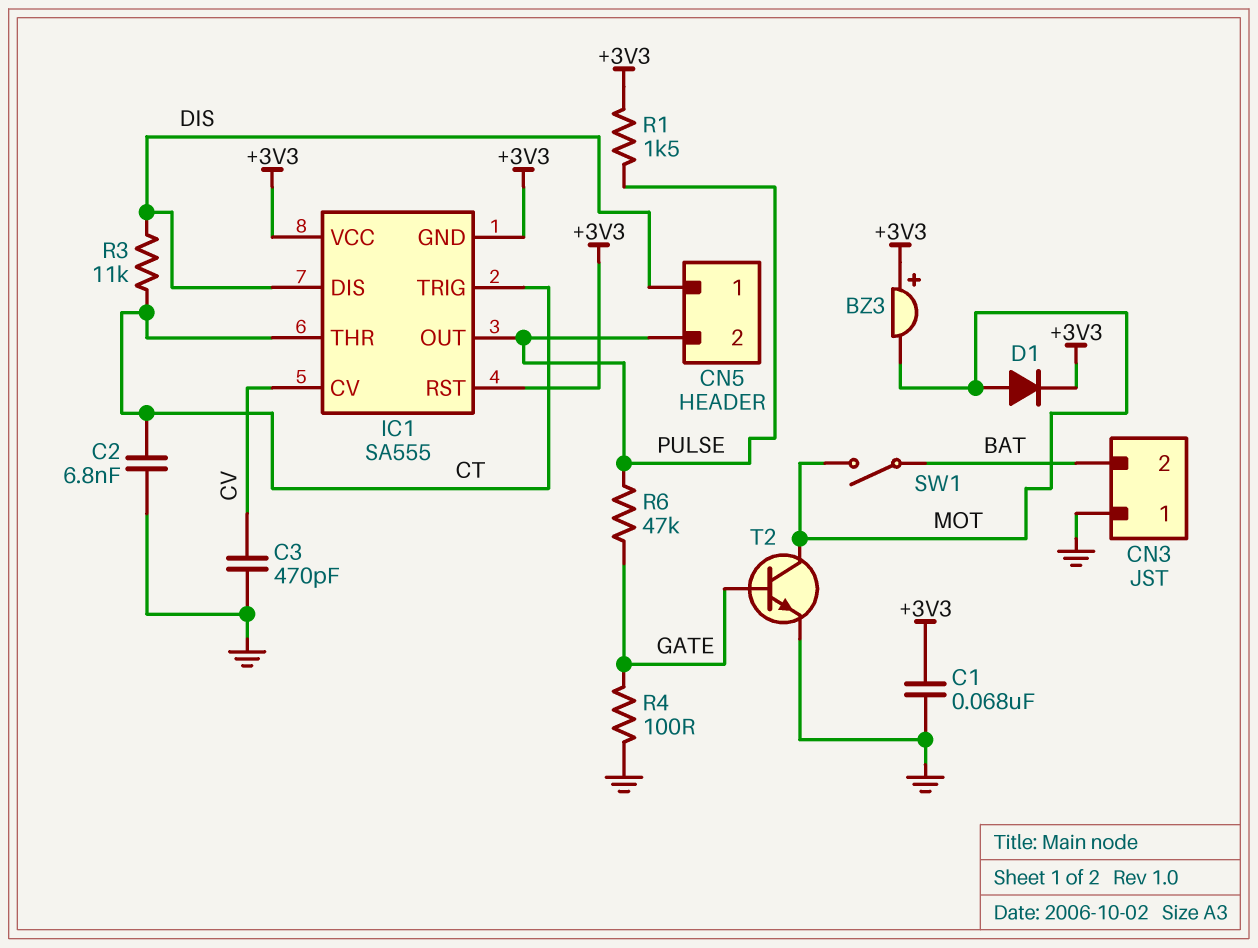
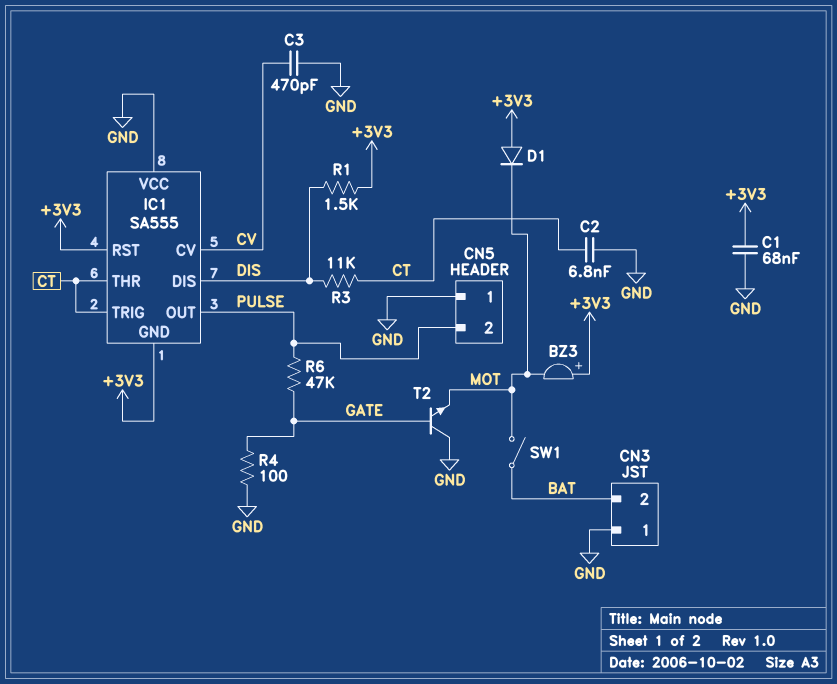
CN5 pin 1: DIS -> GND
D1: diode (A MOT, K +3V3) -> diode (A +3V3, K MOT)
IC1 pin VCC: +3V3 -> GND
R1: 1.5k (+3V3, PULSE) -> 1.5k (+3V3, DIS)
T2: NPN (B GATE, C MOT, E GND) -> NPN (B GATE, C GND, E MOT)

